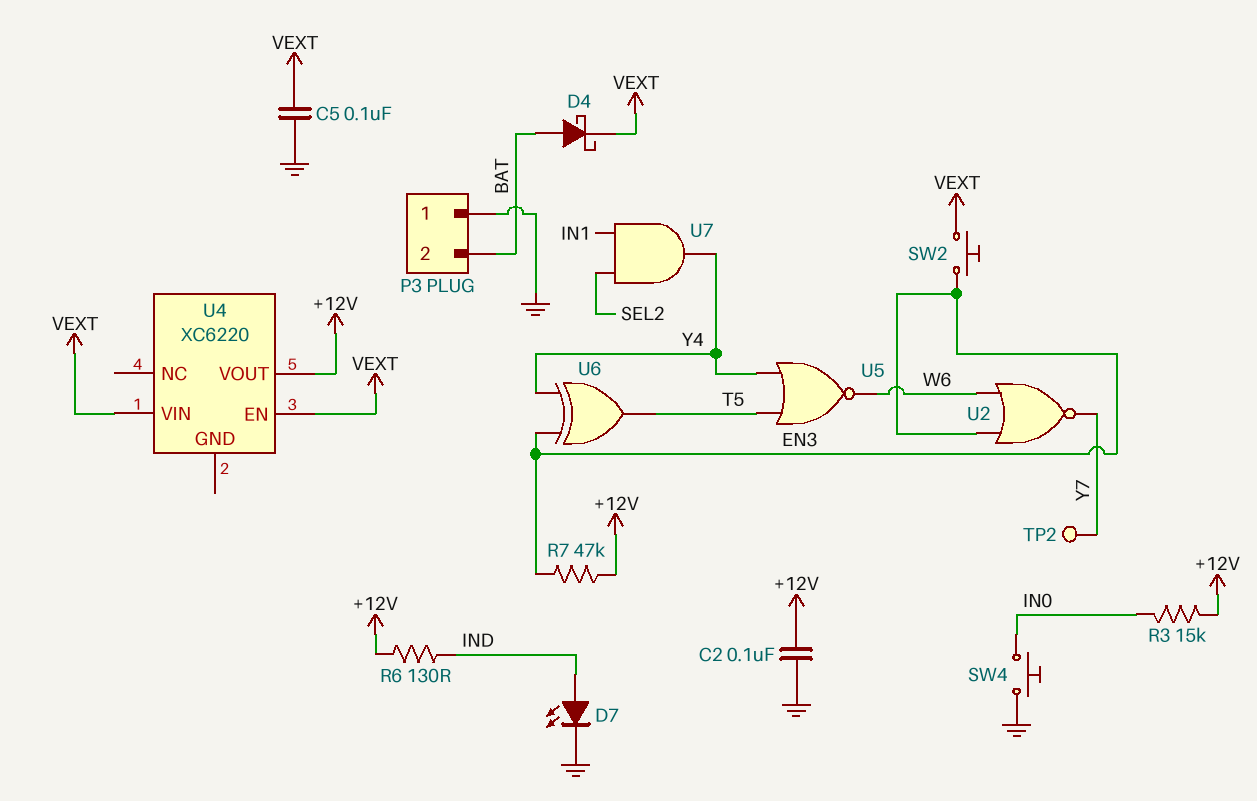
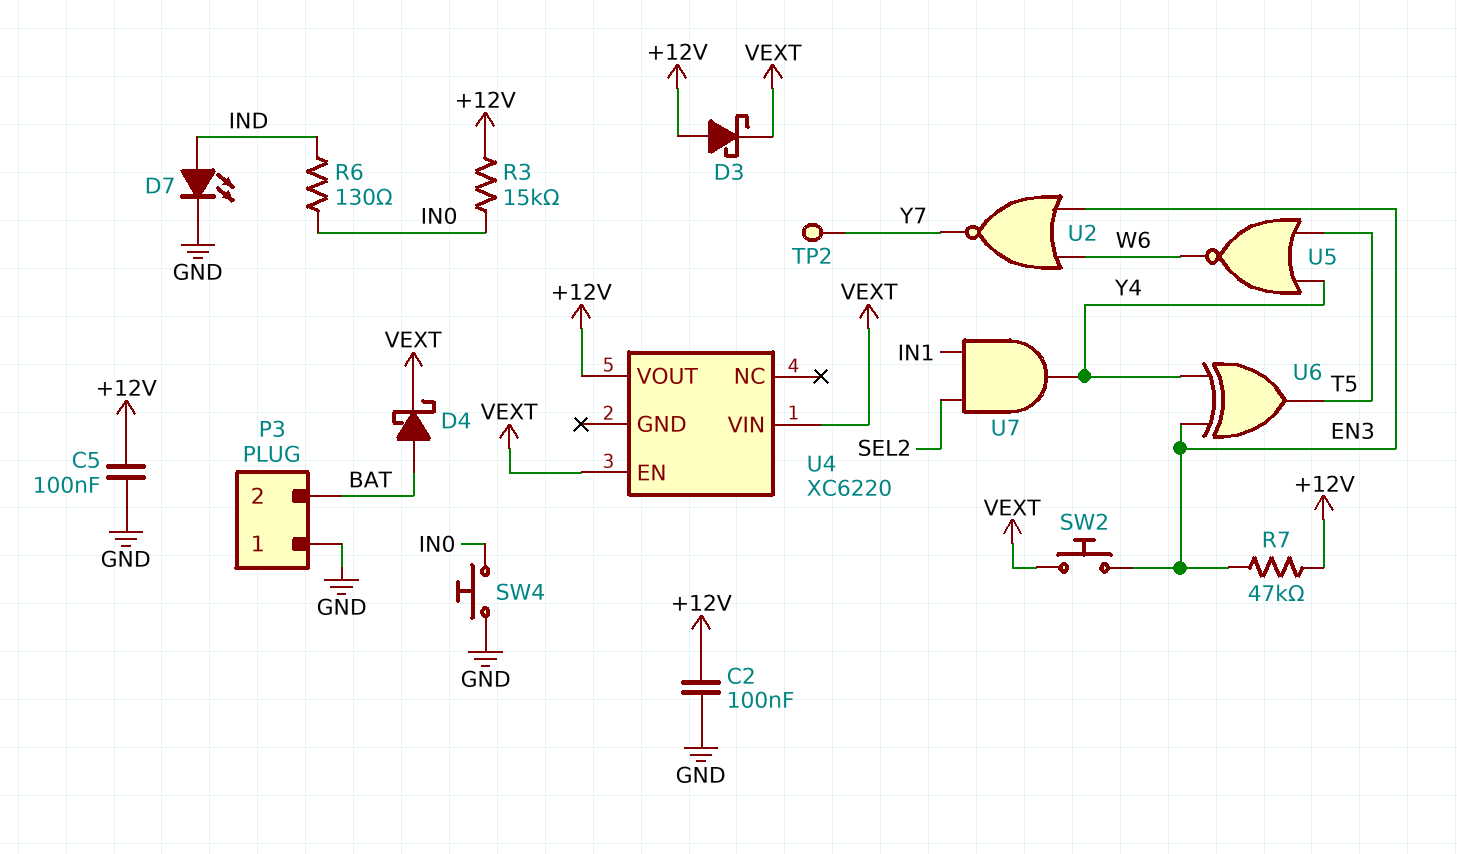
C5: 100nF (GND, VEXT) -> 100nF (+12V, GND)
D3: none -> schottky (A +12V, K VEXT)
R6: 130 (+12V, IND) -> 130 (IN0, IND)

